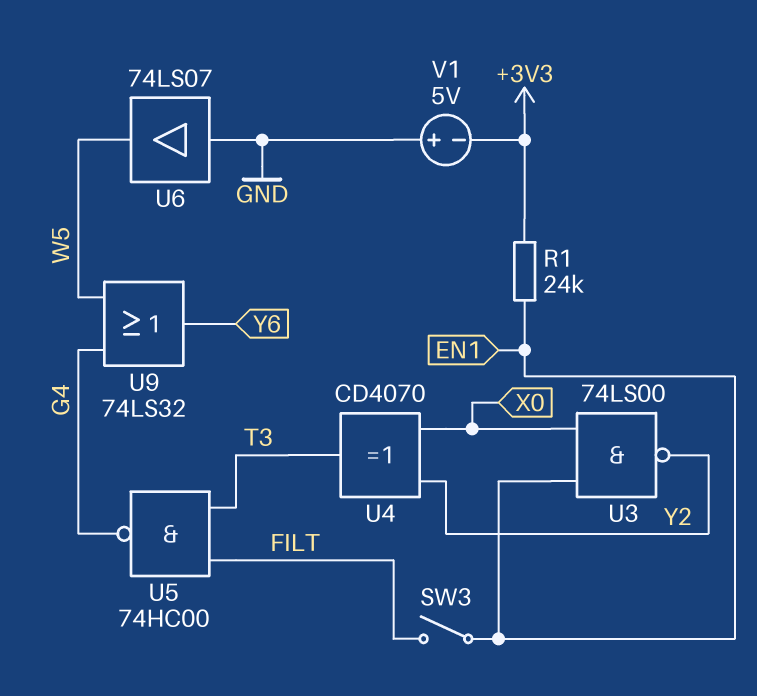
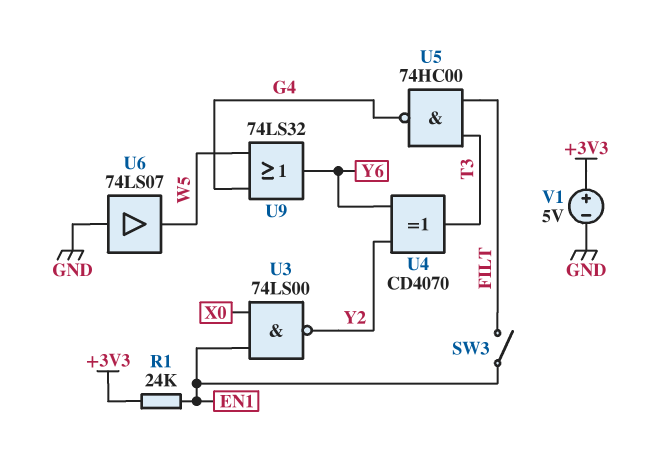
U4: XOR CD4070 (in X0, in Y2, out T3) -> XOR CD4070 (in Y2, in Y6, out T3)
V1: 5V (plus GND, minus +3V3) -> 5V (plus +3V3, minus GND)

